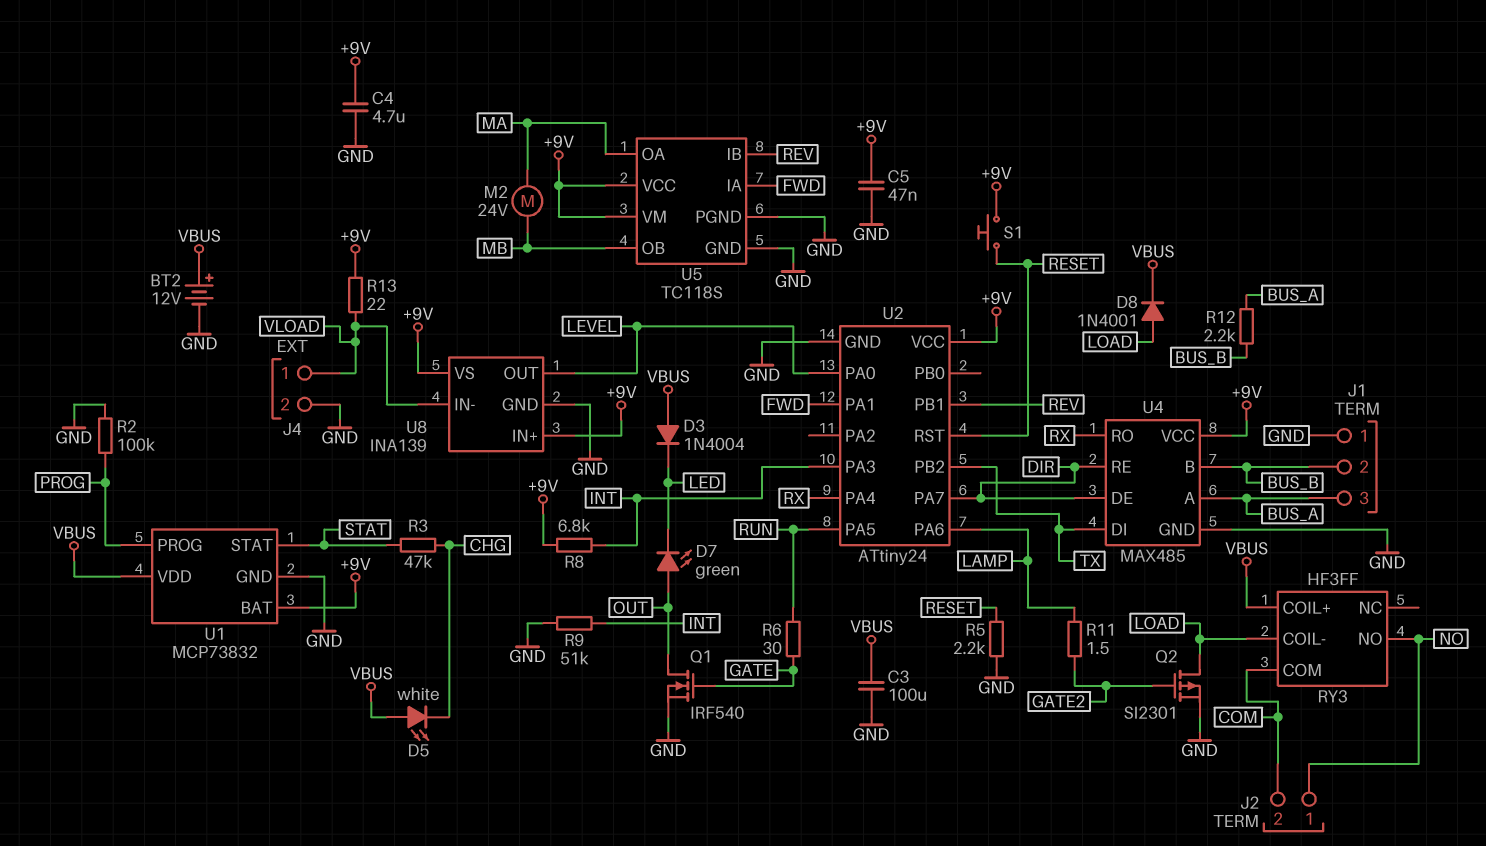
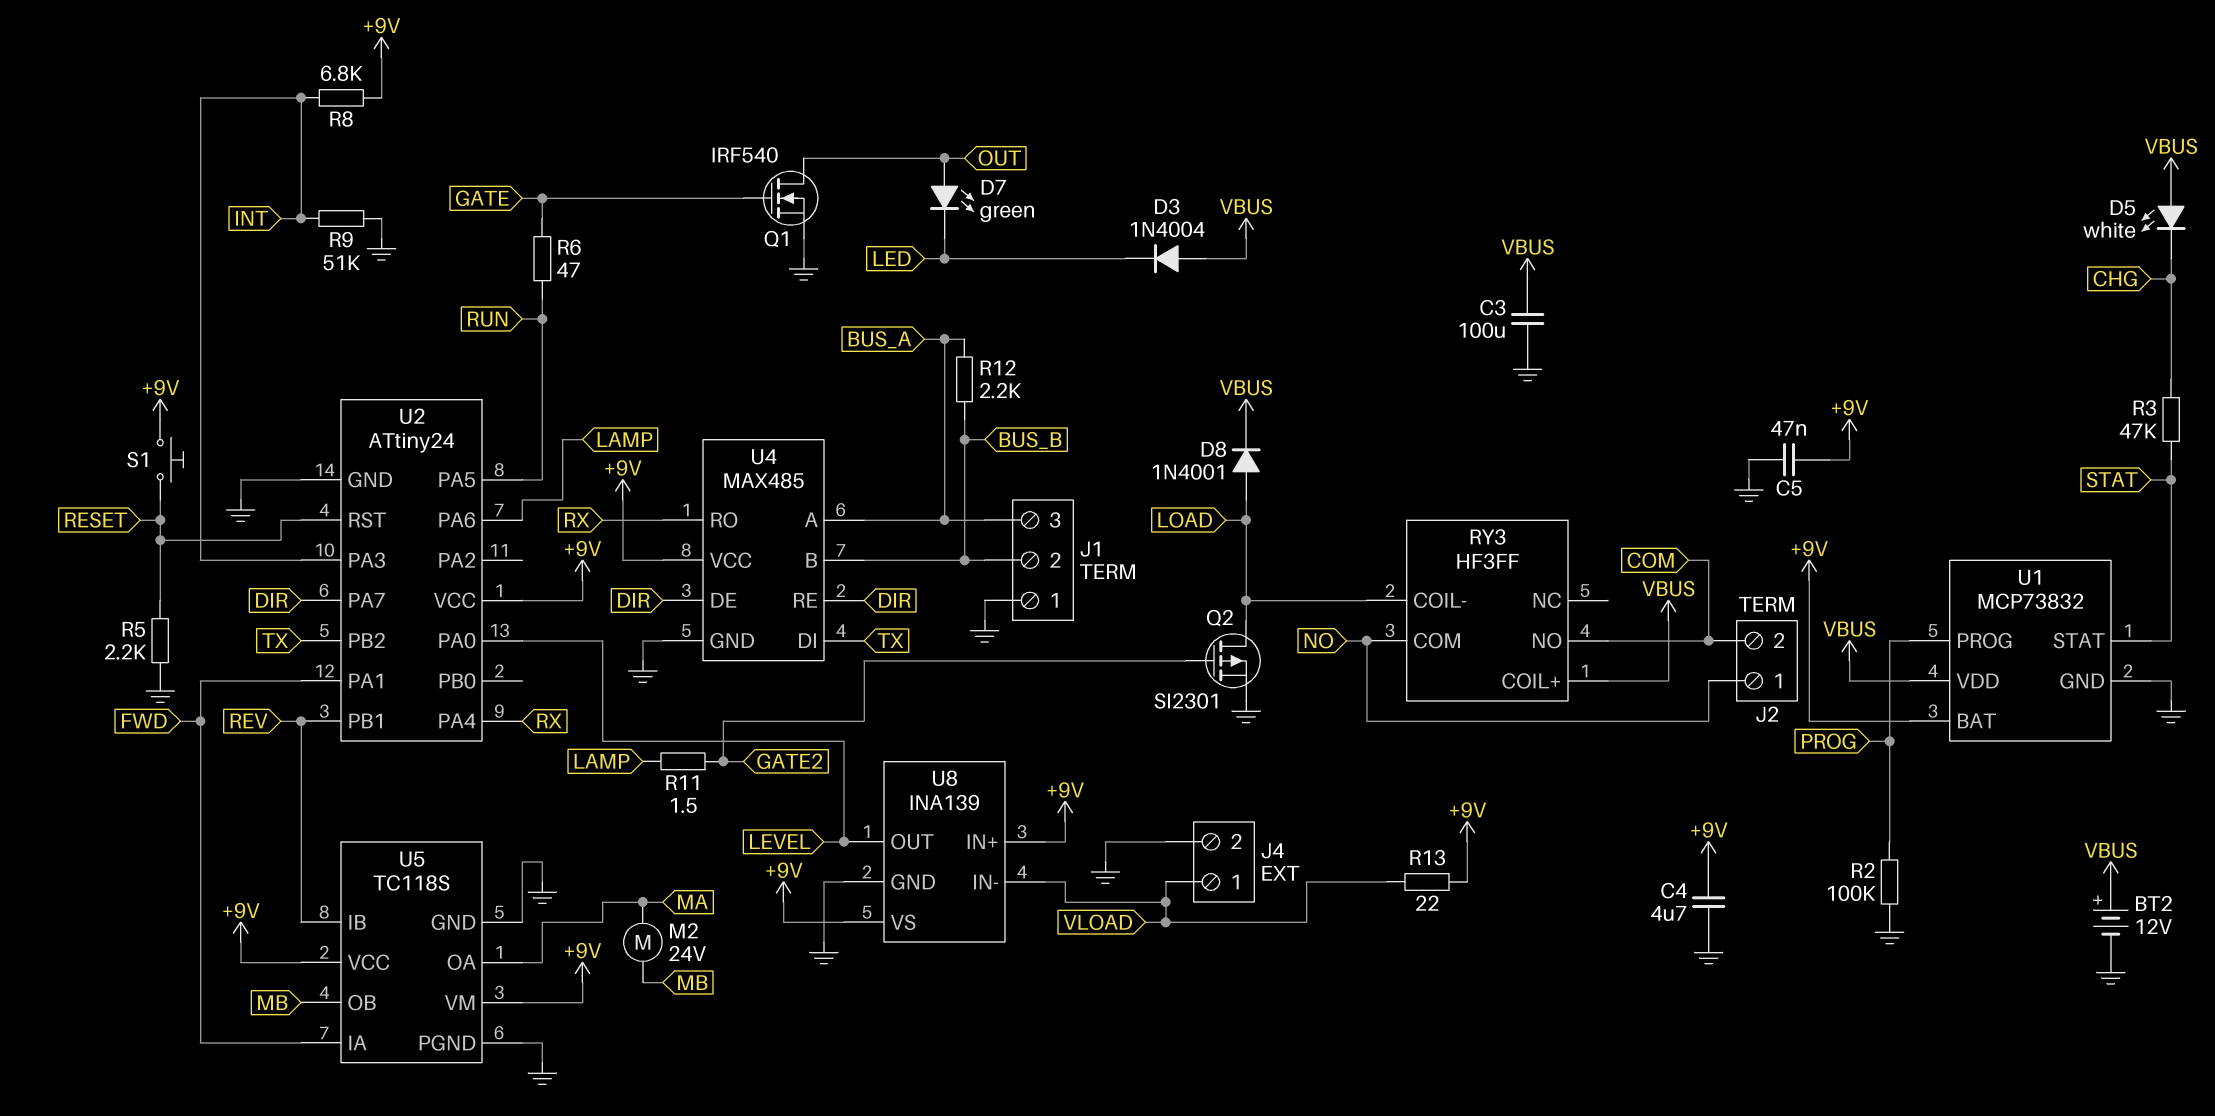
R6: 30 (GATE, RUN) -> 47 (GATE, RUN)
RY3 pin COM: COM -> NO
RY3 pin NO: NO -> COM

